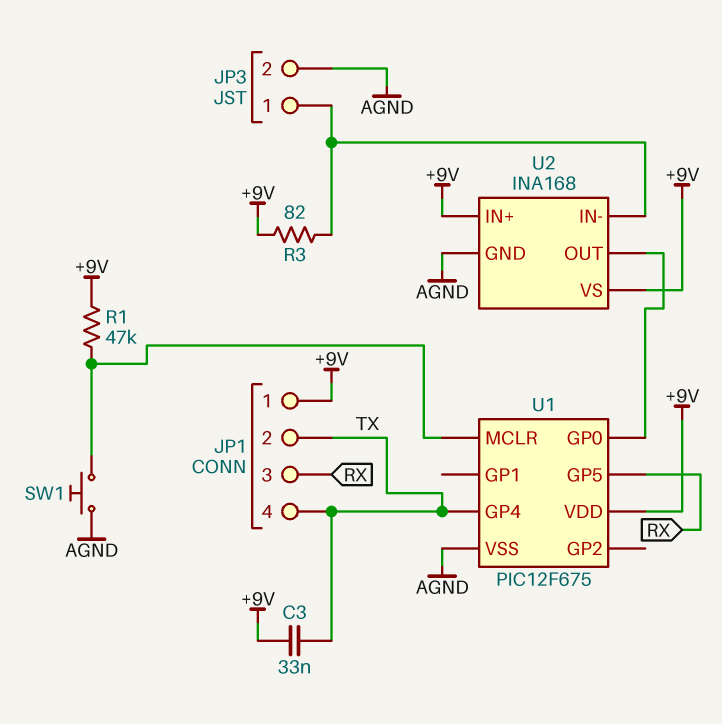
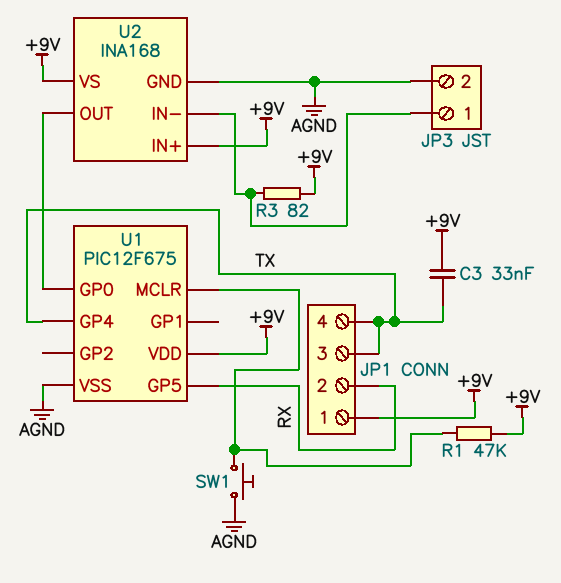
JP1 pin 2: TX -> RX
JP1 pin 3: RX -> TX

